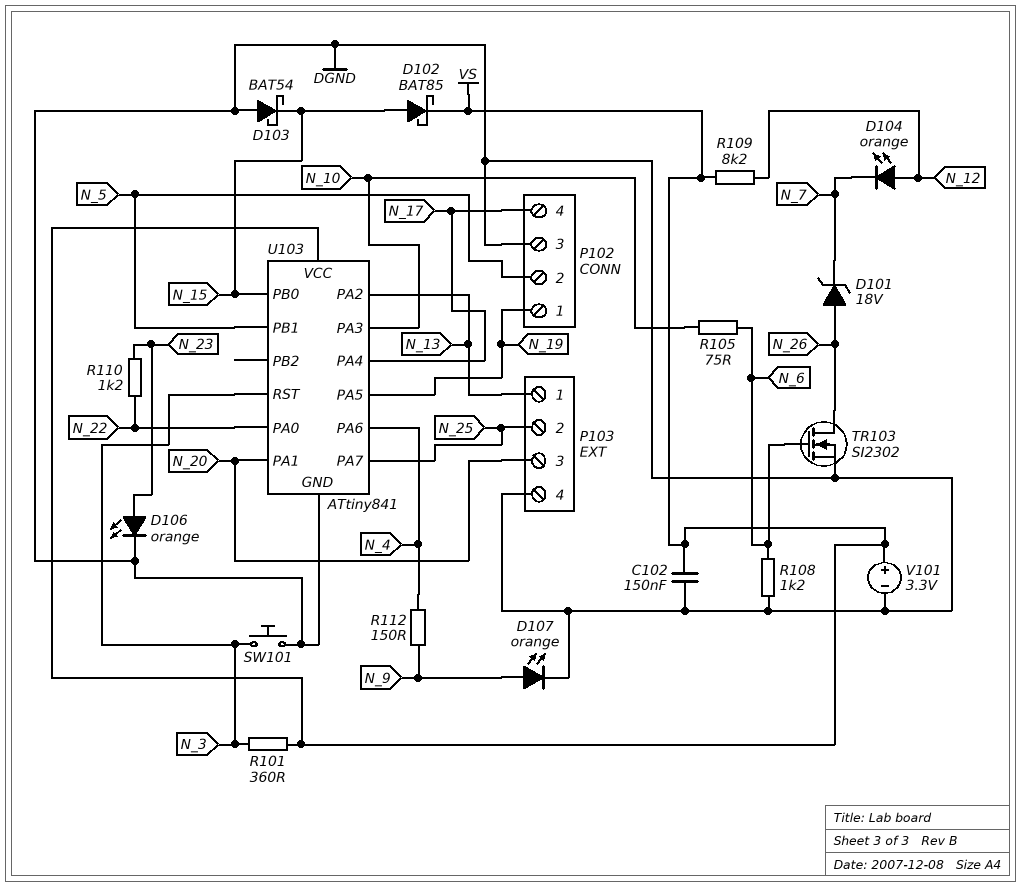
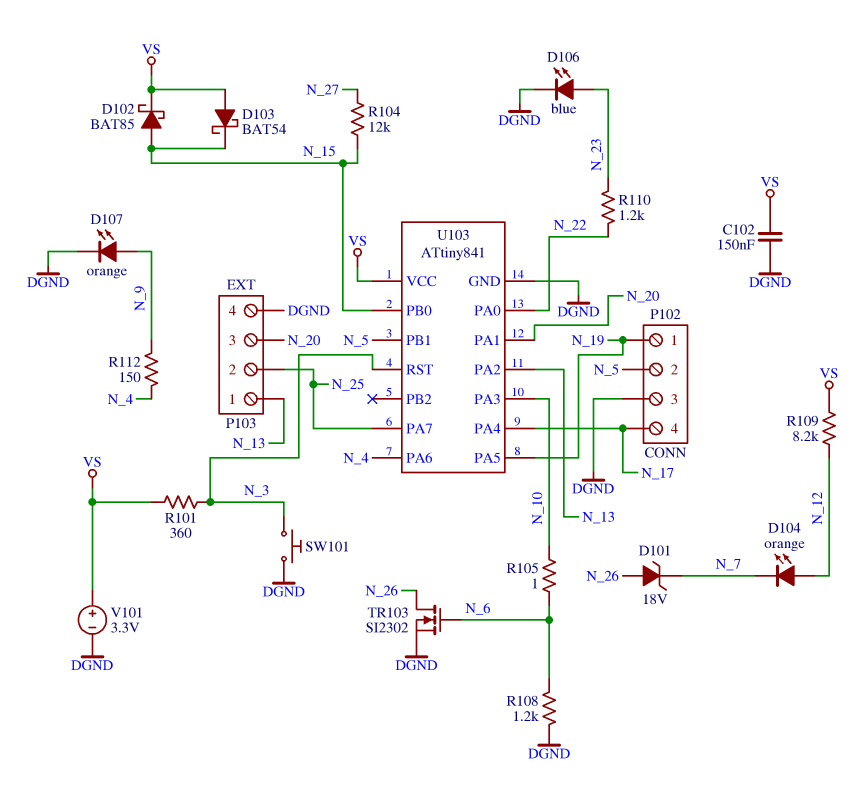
D103: schottky BAT54 (A DGND, K N_15) -> schottky BAT54 (A VS, K N_15)
D106: LED orange (A N_23, K DGND) -> LED blue (A N_23, K DGND)
R104: none -> 12k (N_15, N_27)
R105: 75 (N_6, N_10) -> 1 (N_6, N_10)

